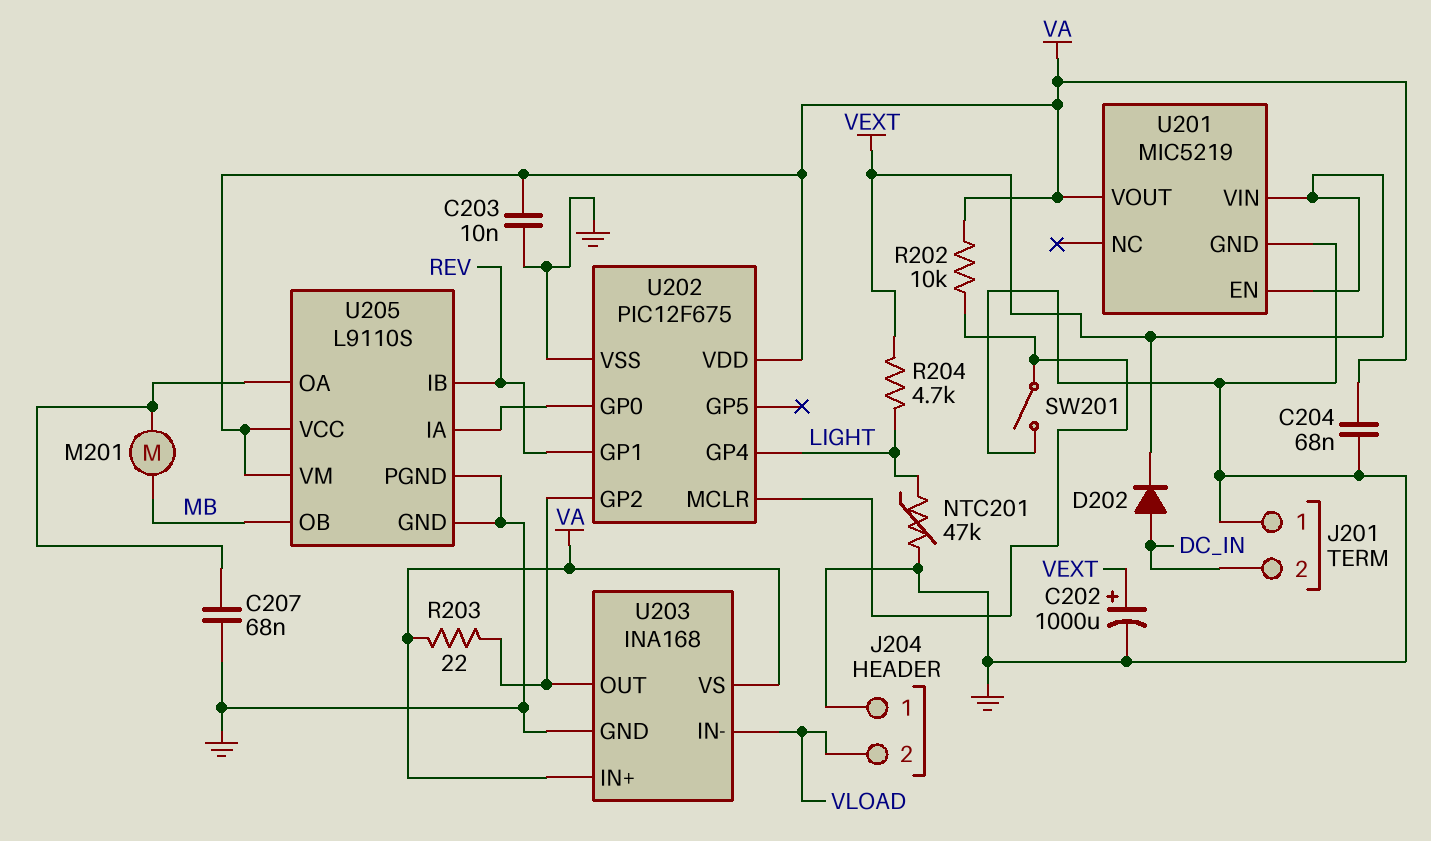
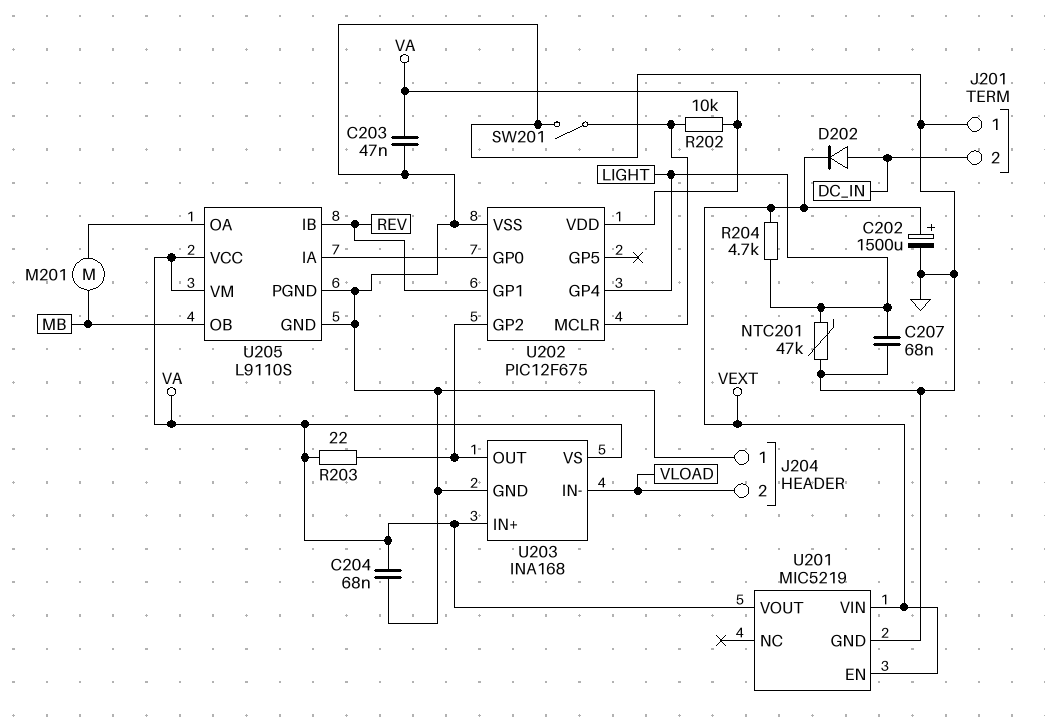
C202: 1000uF (plus VEXT, minus GND) -> 1500uF (plus VEXT, minus GND)
C203: 10nF (GND, VA) -> 47nF (GND, VA)
C207: 68nF (GND, U205/OA) -> 68nF (GND, LIGHT)

